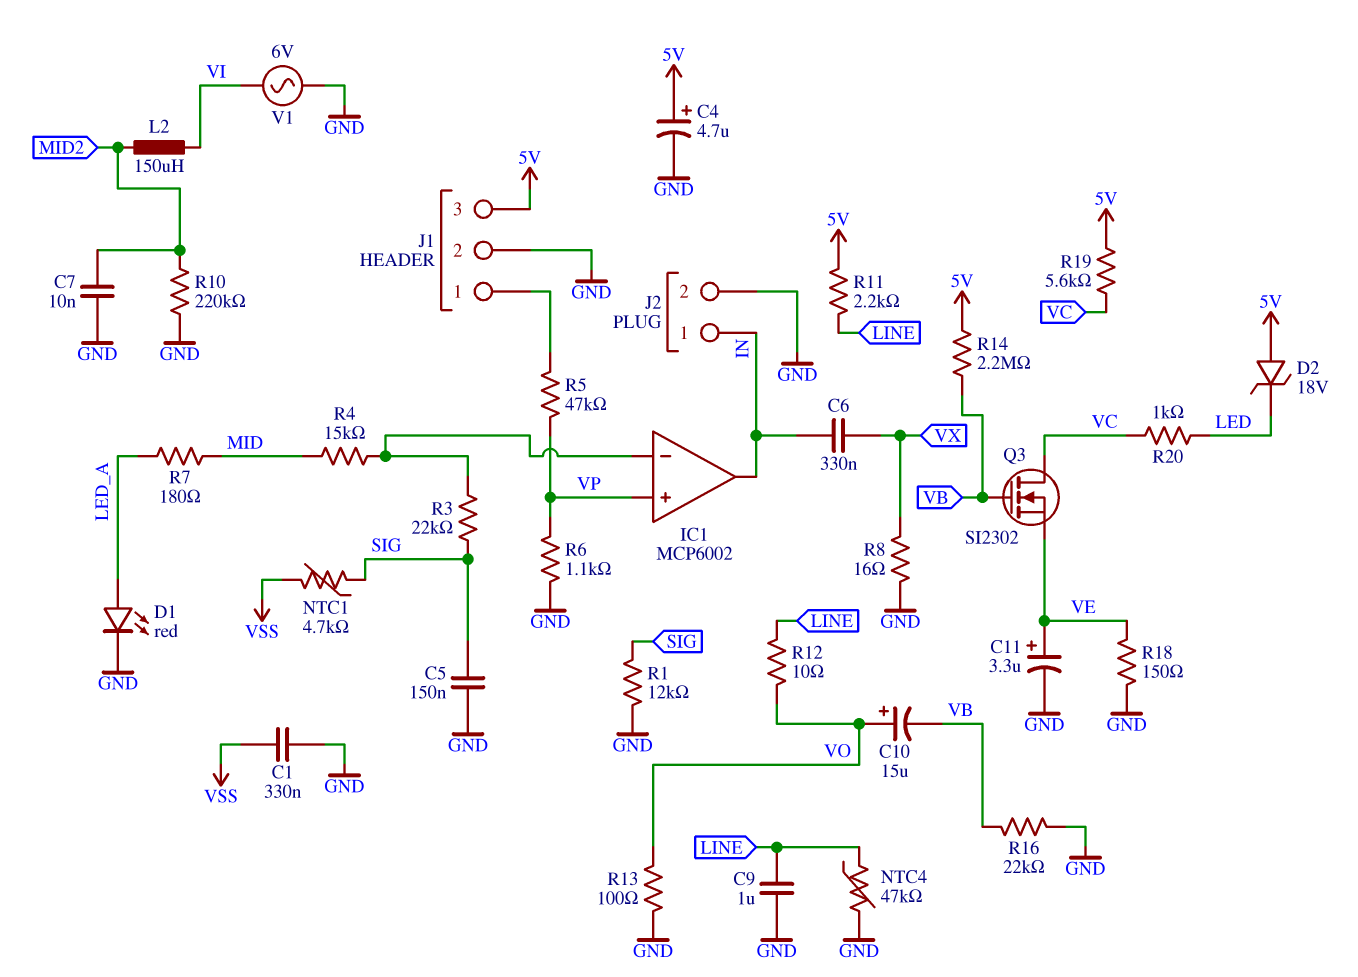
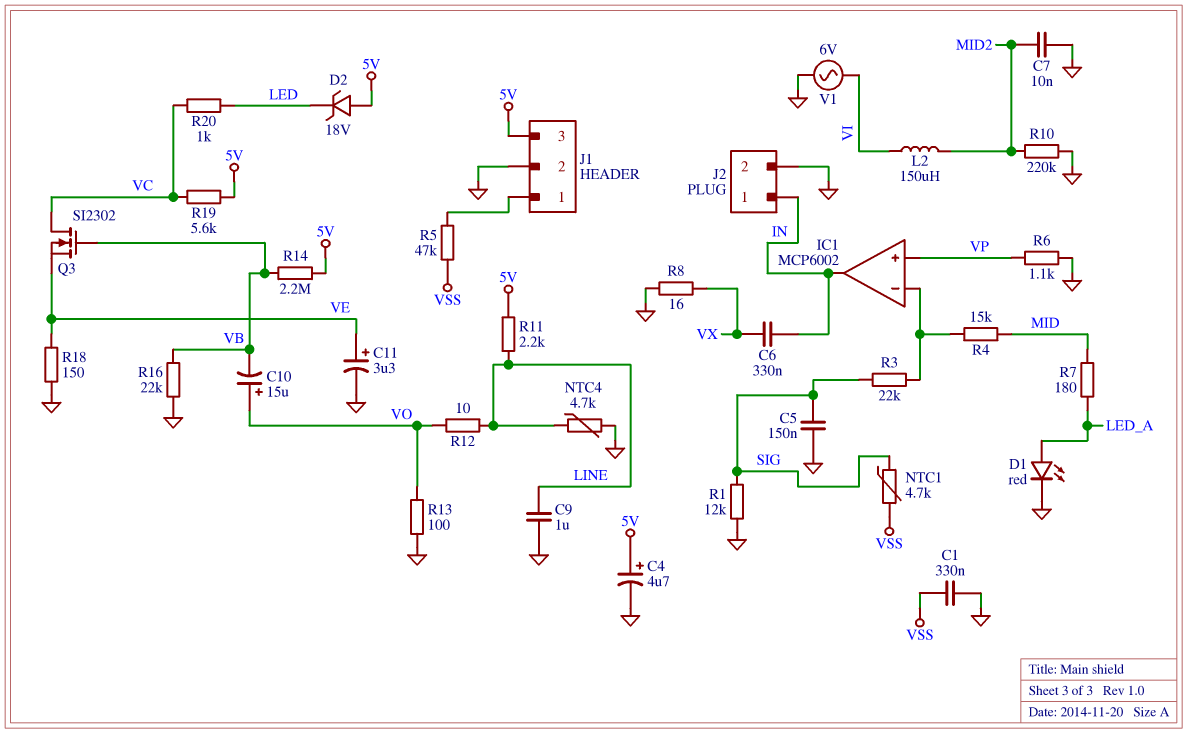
NTC4: 47k (GND, LINE) -> 4.7k (GND, LINE)
R5: 47k (J1/1, VP) -> 47k (J1/1, VSS)

